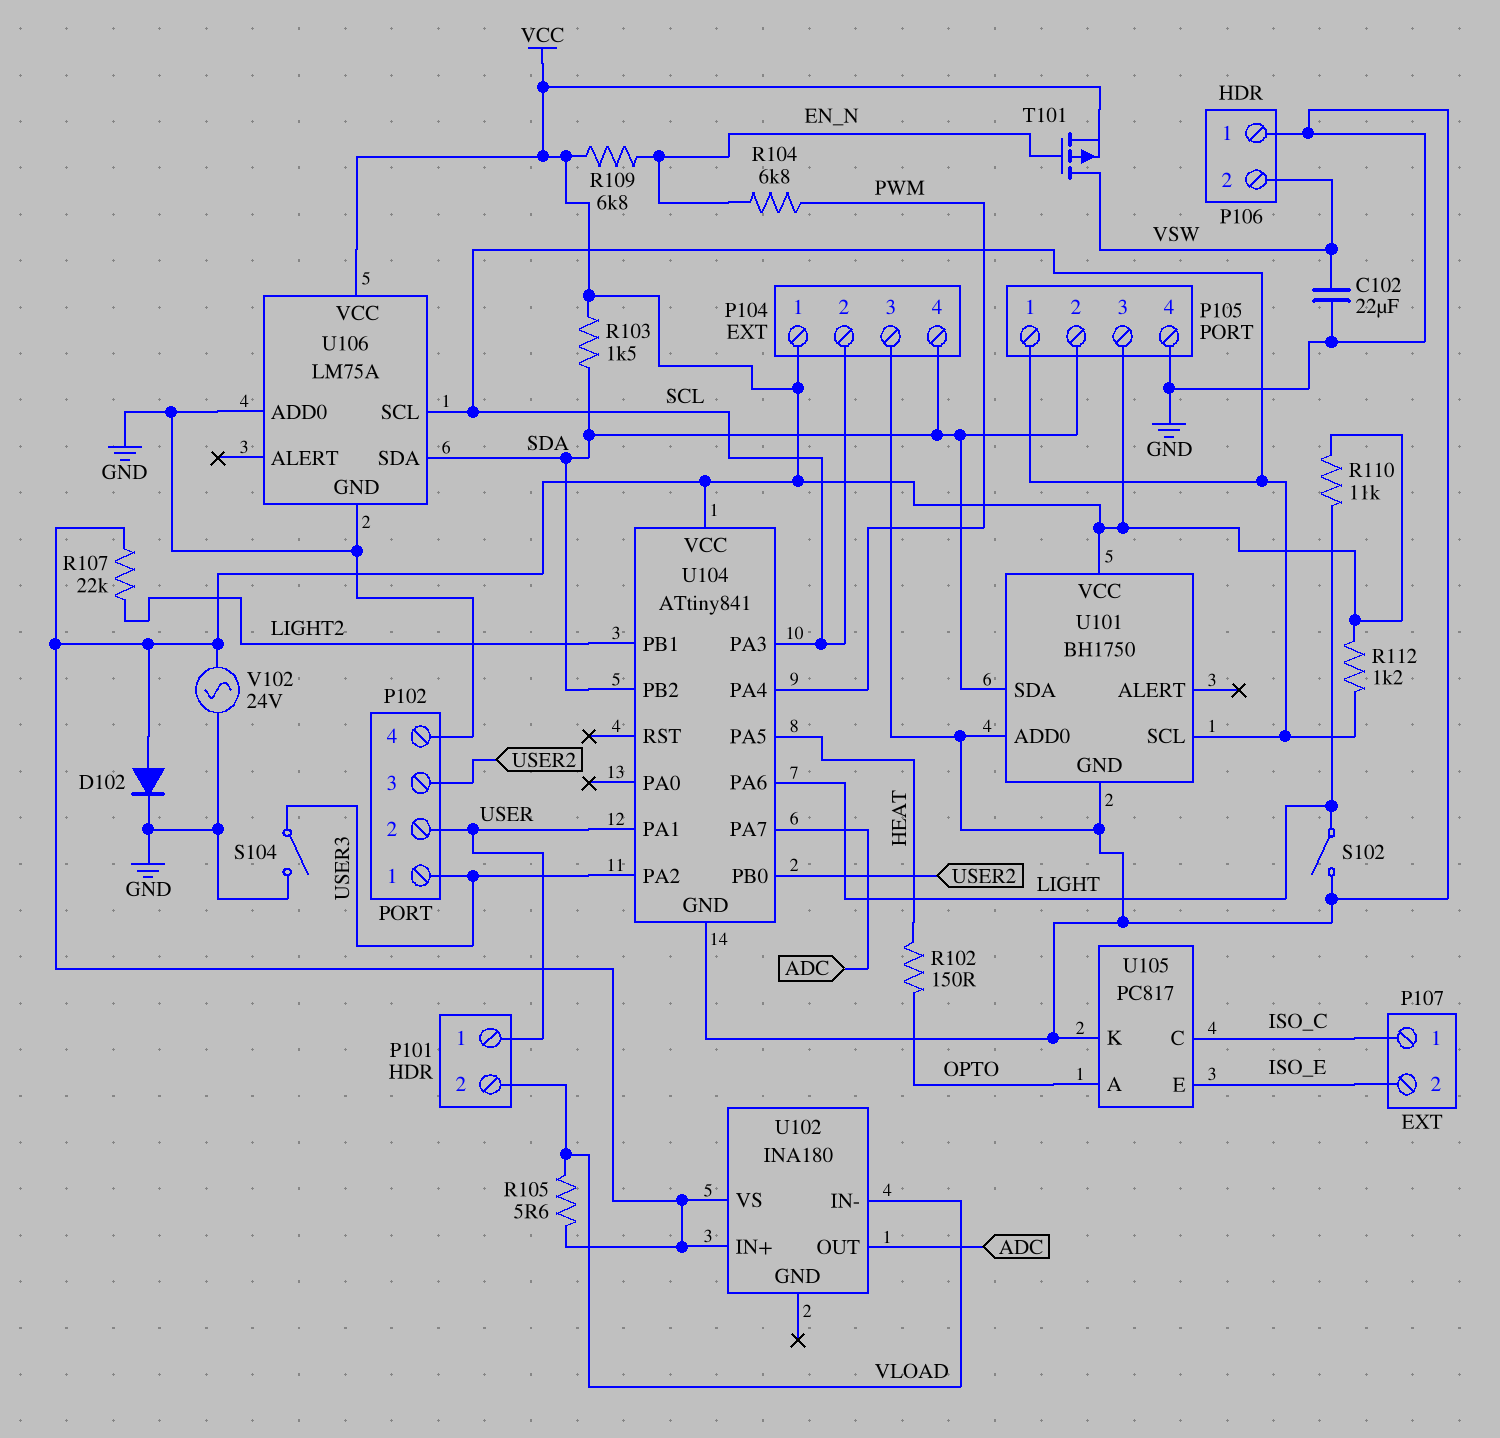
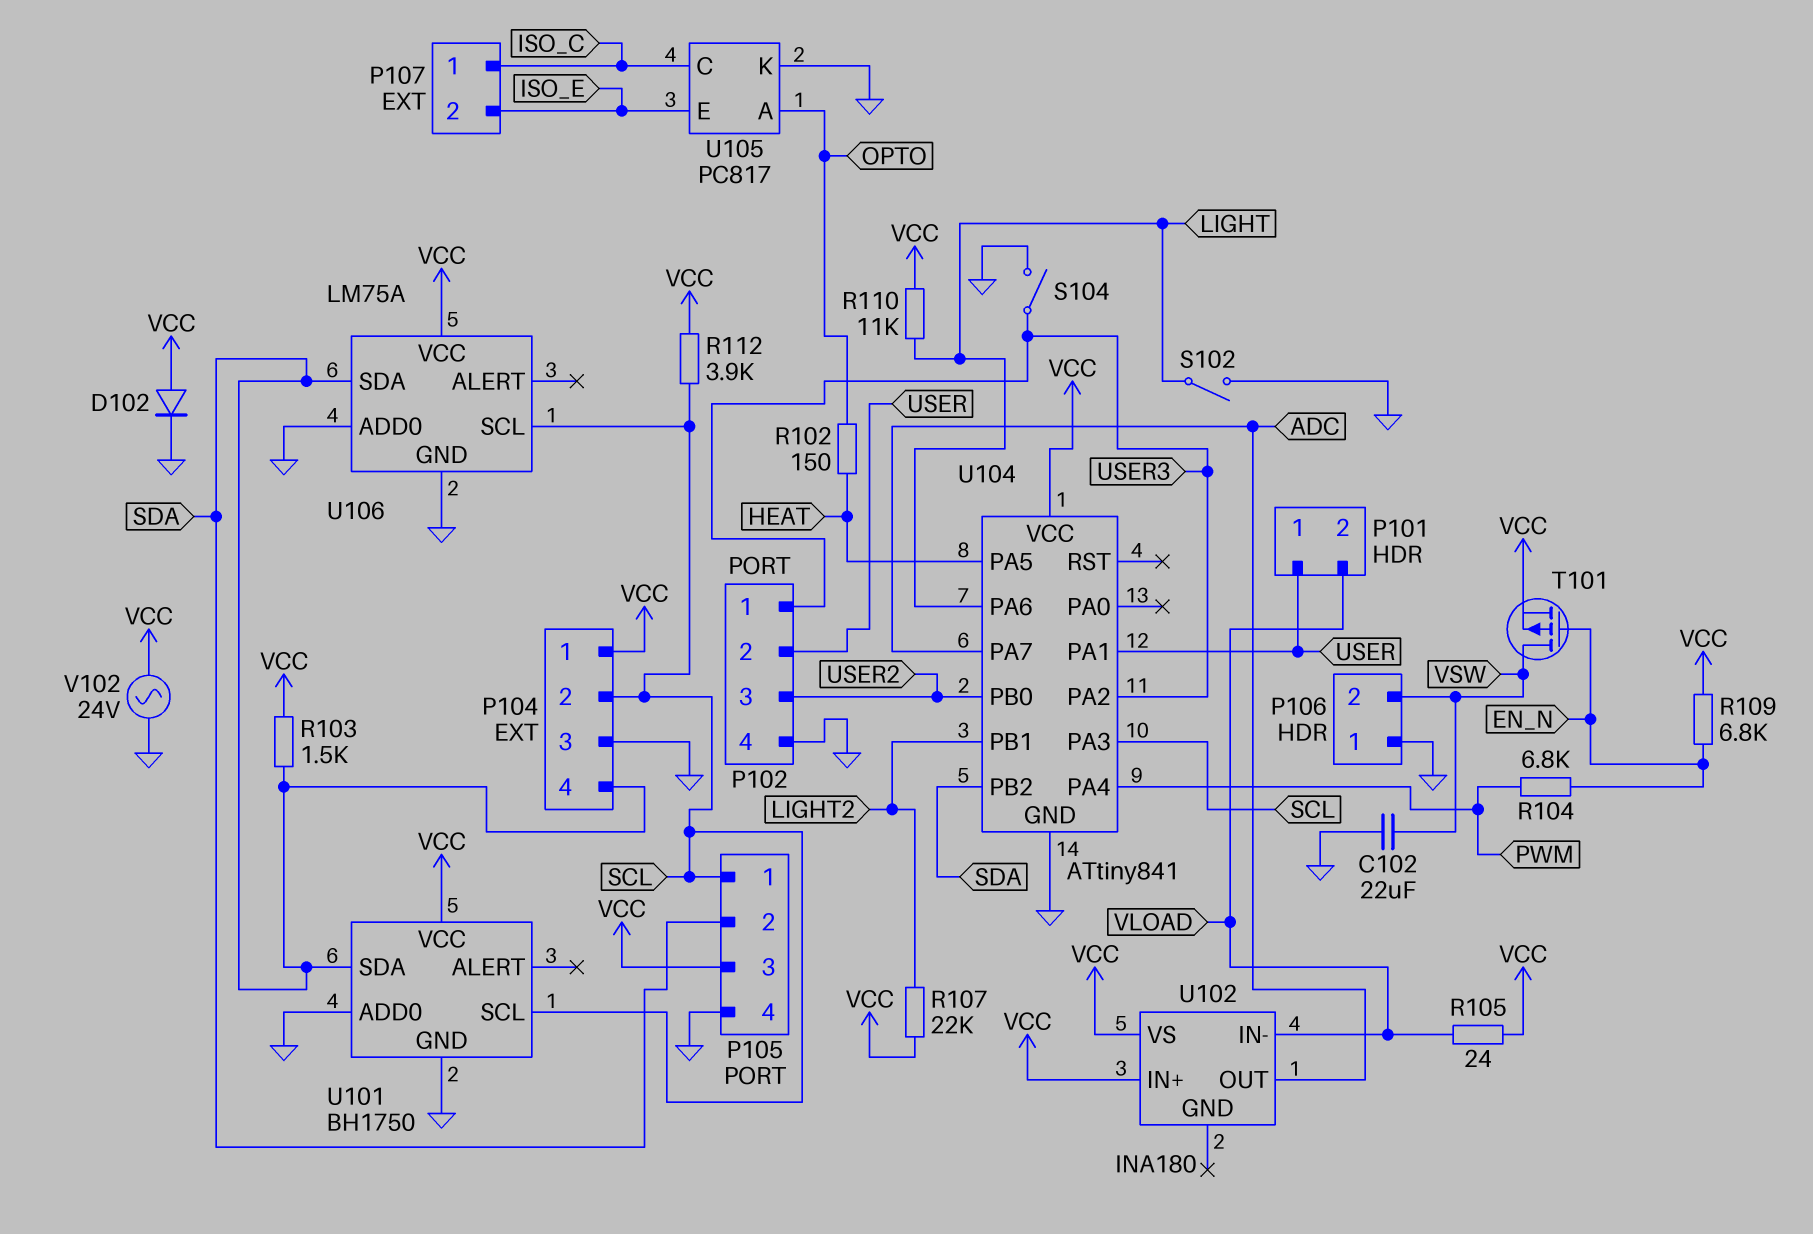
R105: 5.6 (VCC, VLOAD) -> 24 (VCC, VLOAD)
R112: 1.2k (SCL, VCC) -> 3.9k (SCL, VCC)

